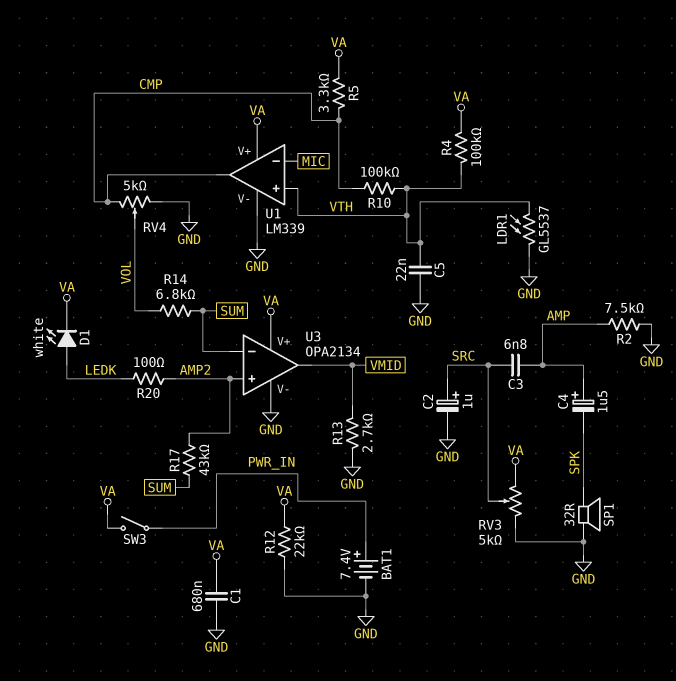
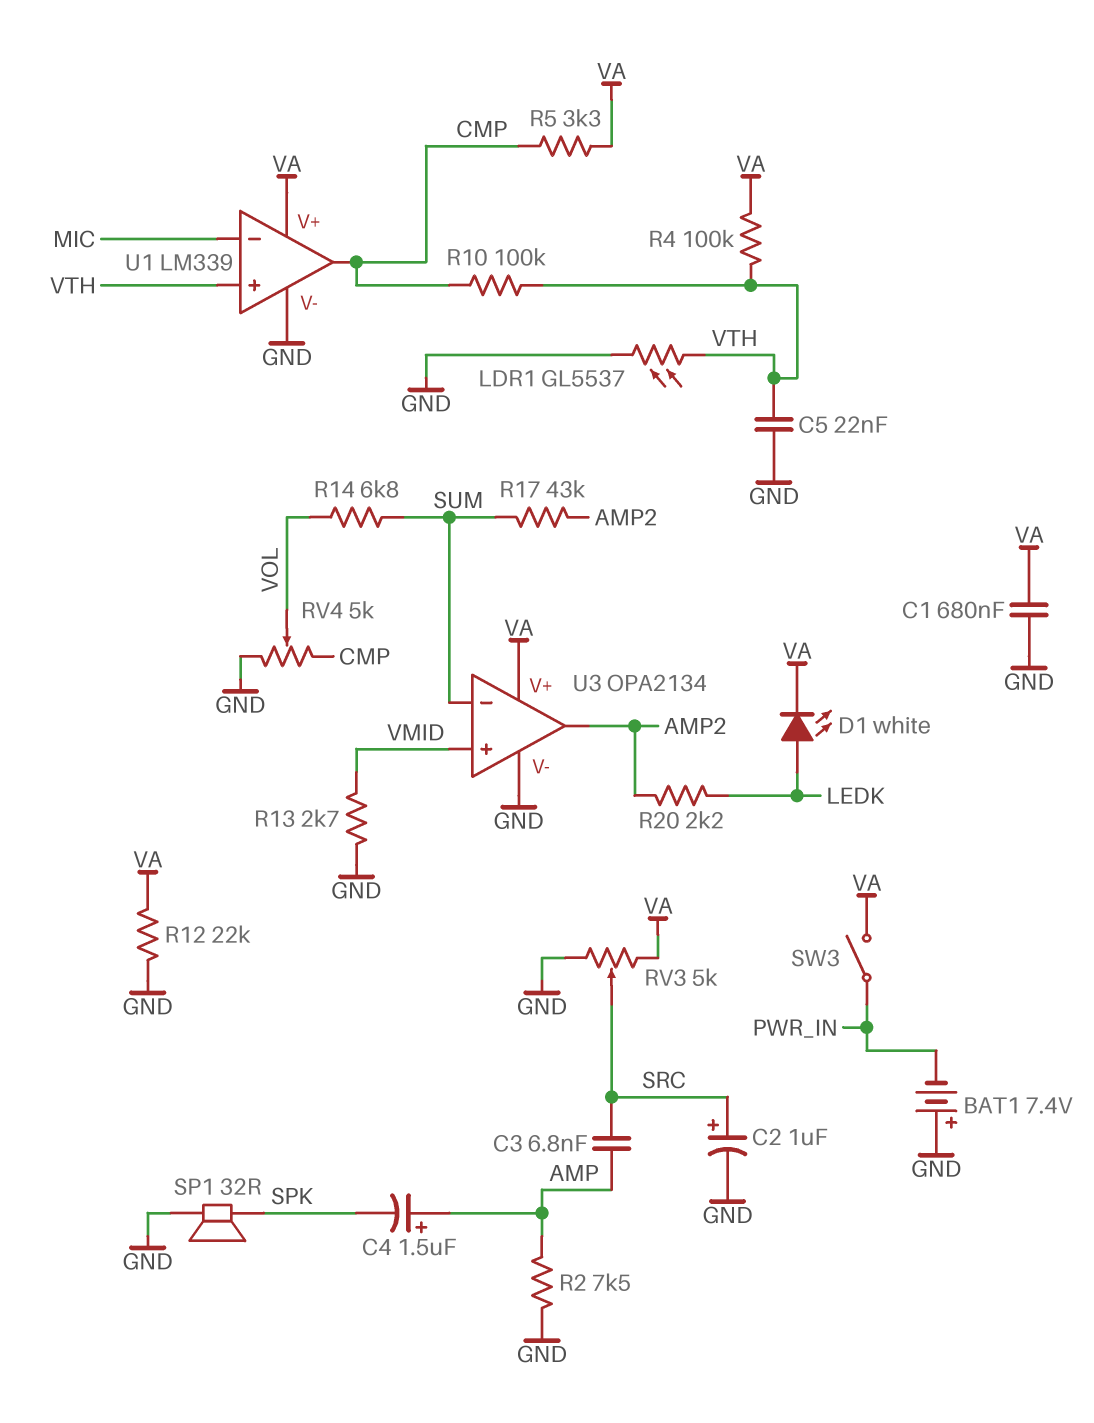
BAT1: 7.4V (plus PWR_IN, minus GND) -> 7.4V (plus GND, minus PWR_IN)
R20: 100 (AMP2, LEDK) -> 2.2k (AMP2, LEDK)
U3 pin in+: AMP2 -> VMID
U3 pin out: VMID -> AMP2

